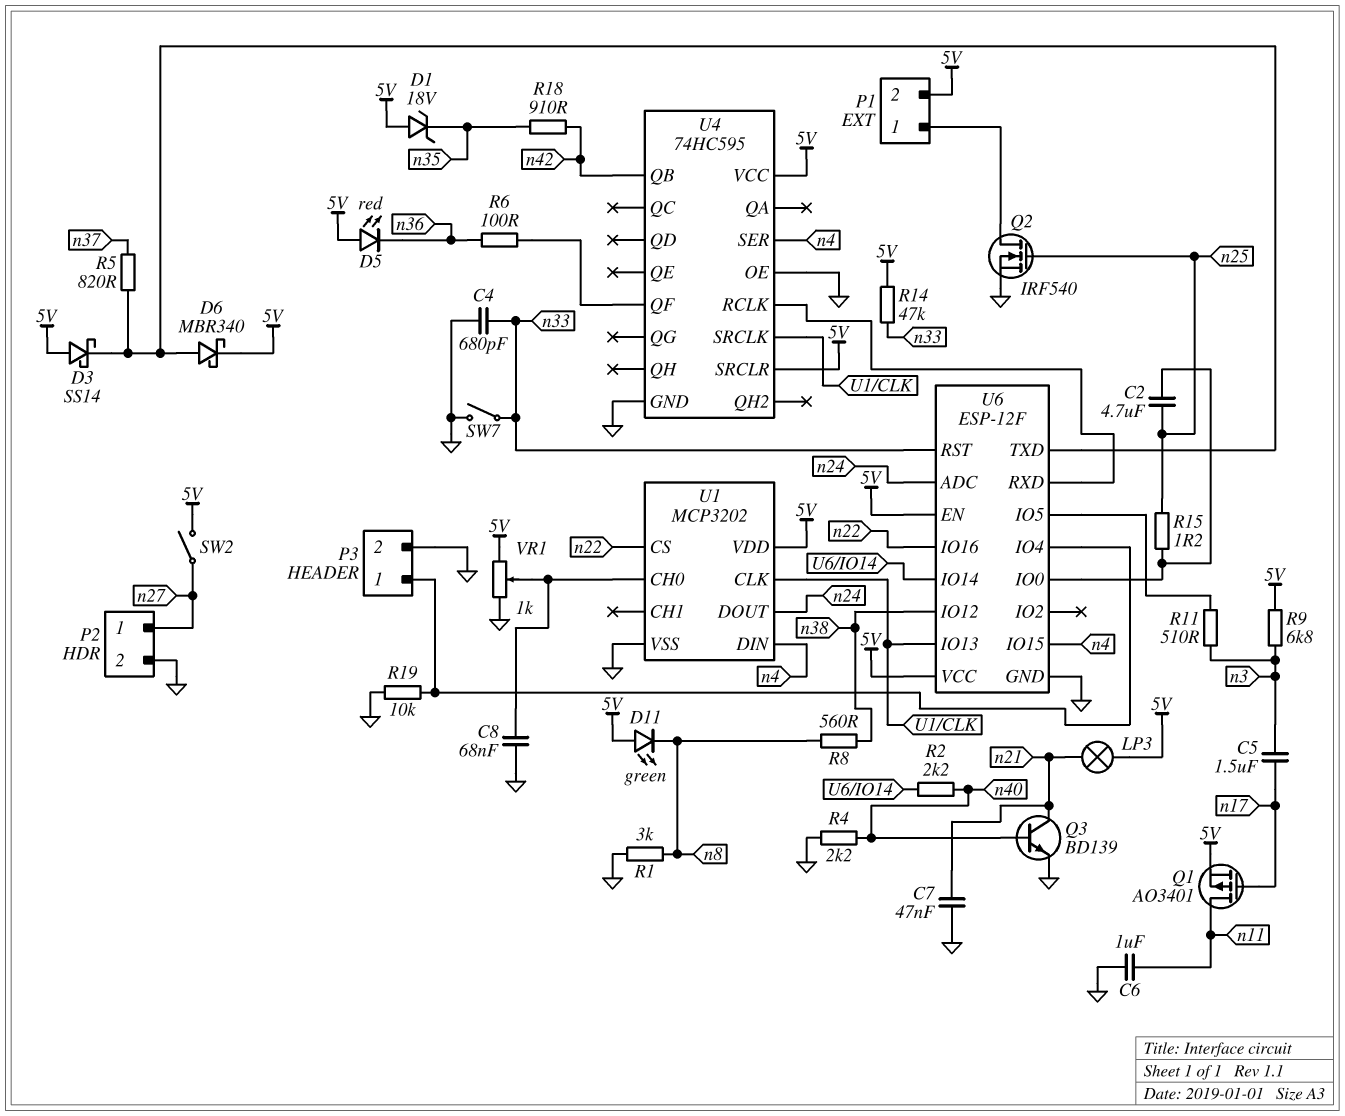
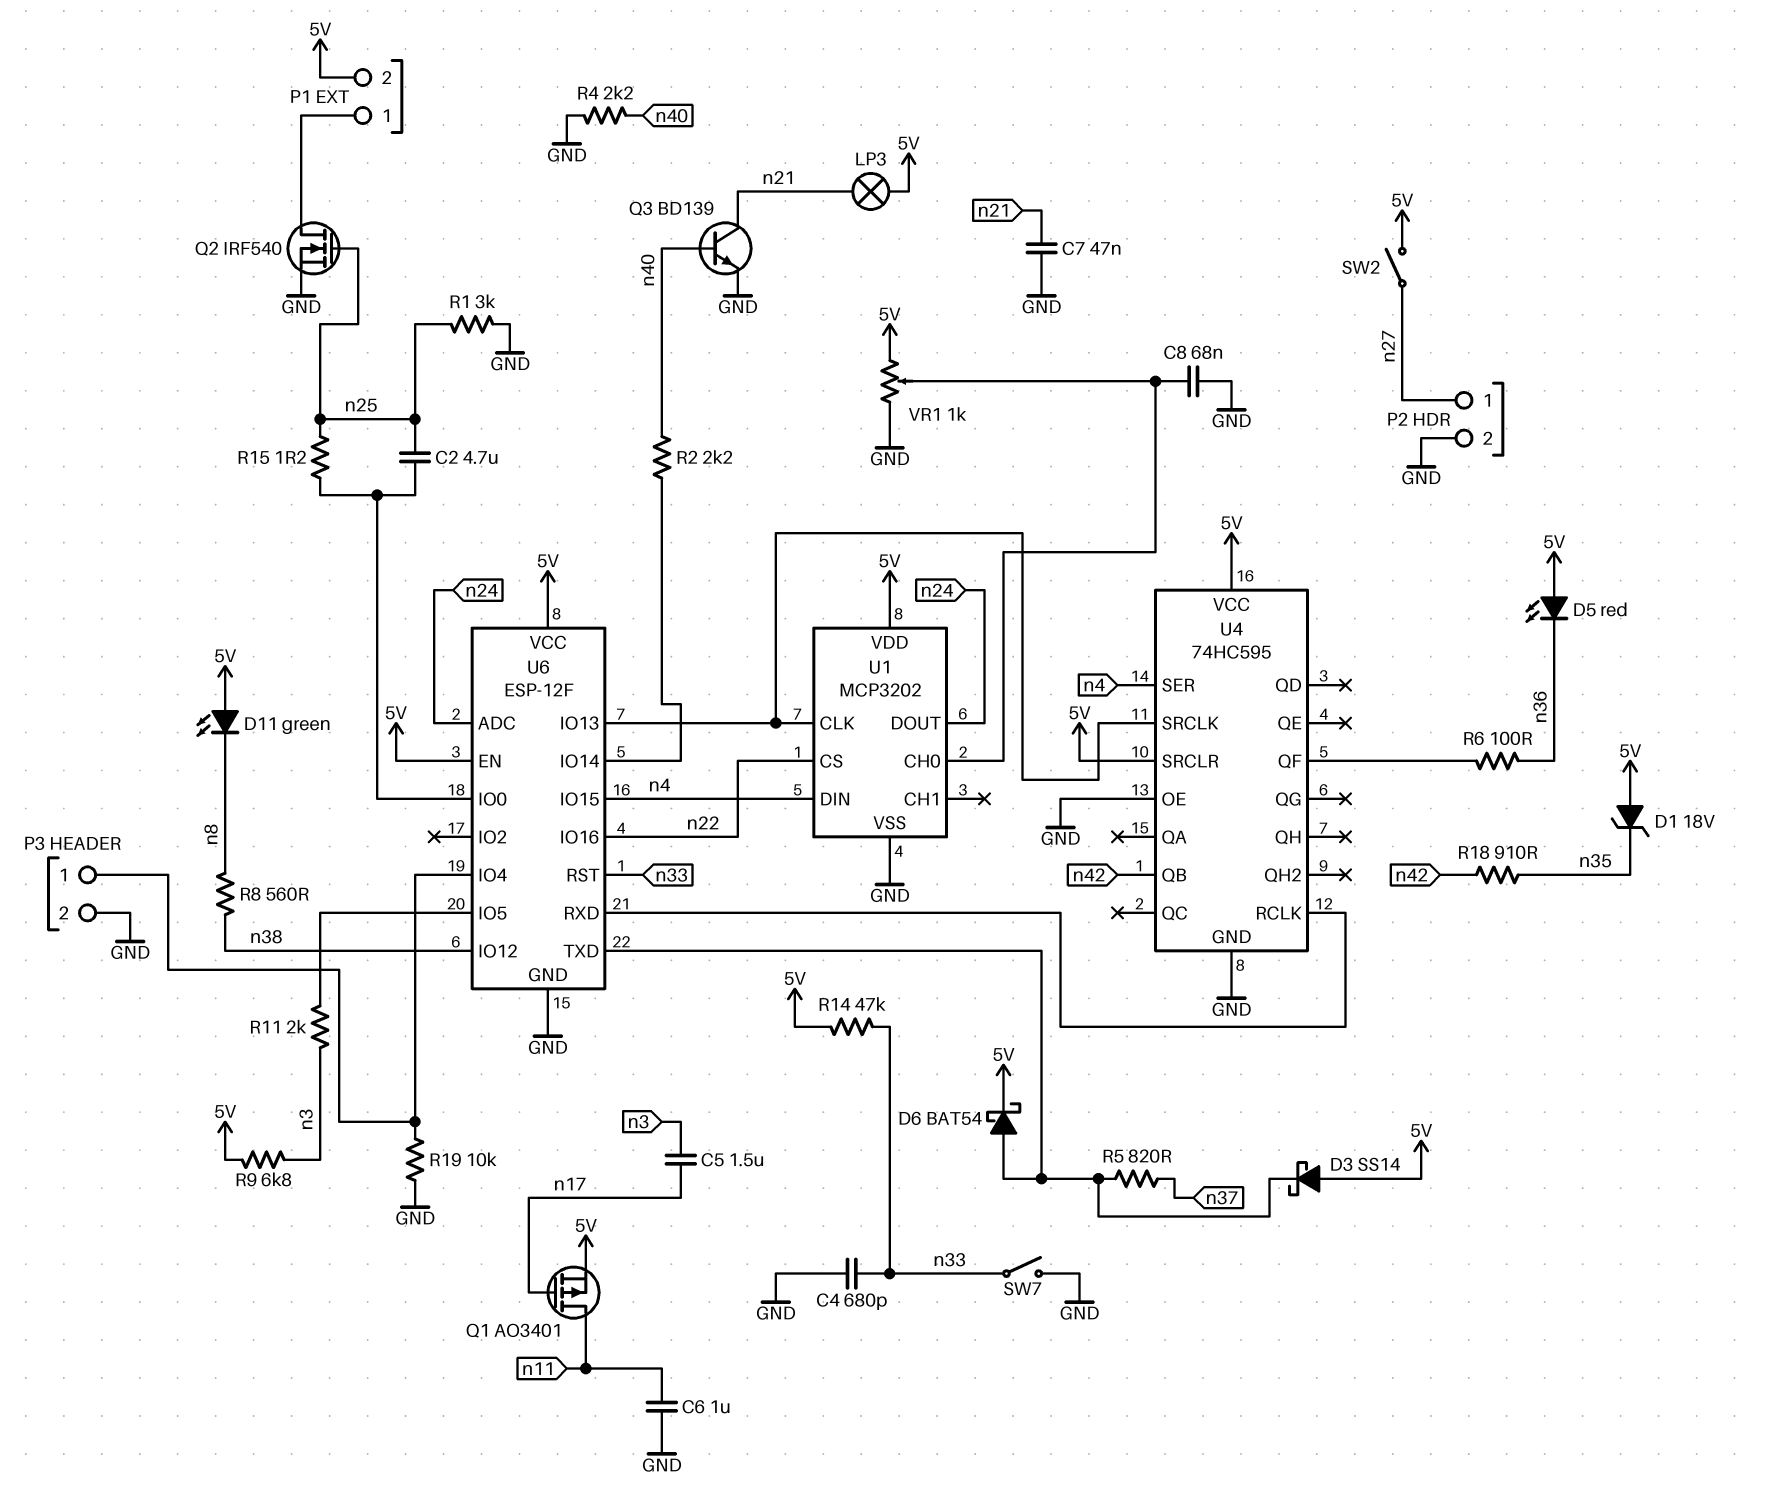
D6: schottky MBR340 (A U6/TXD, K 5V) -> schottky BAT54 (A U6/TXD, K 5V)
R1: 3k (GND, n8) -> 3k (GND, n25)
R11: 510 (U6/IO5, n3) -> 2k (U6/IO5, n3)

